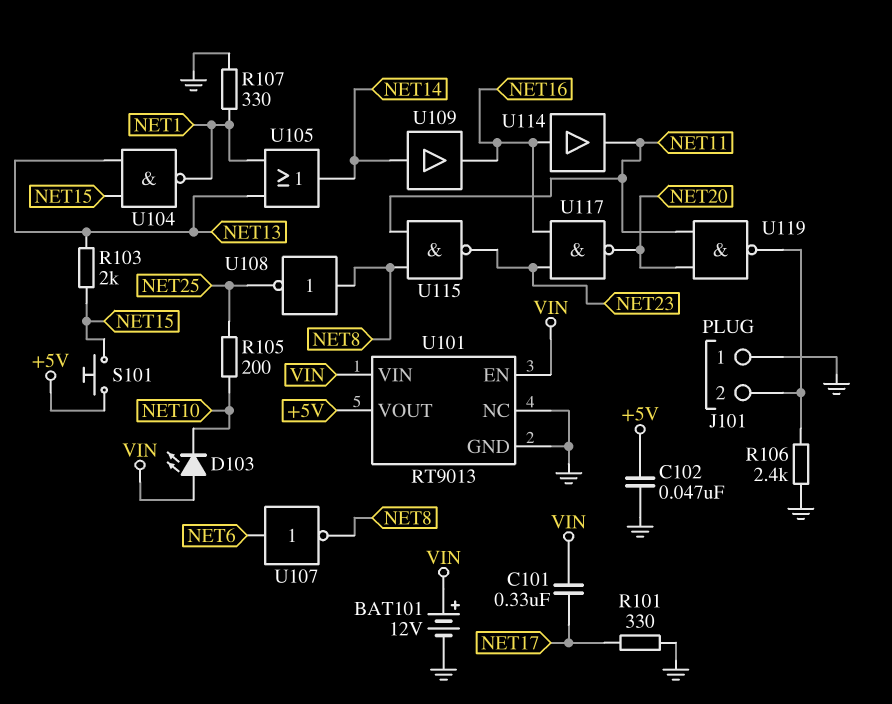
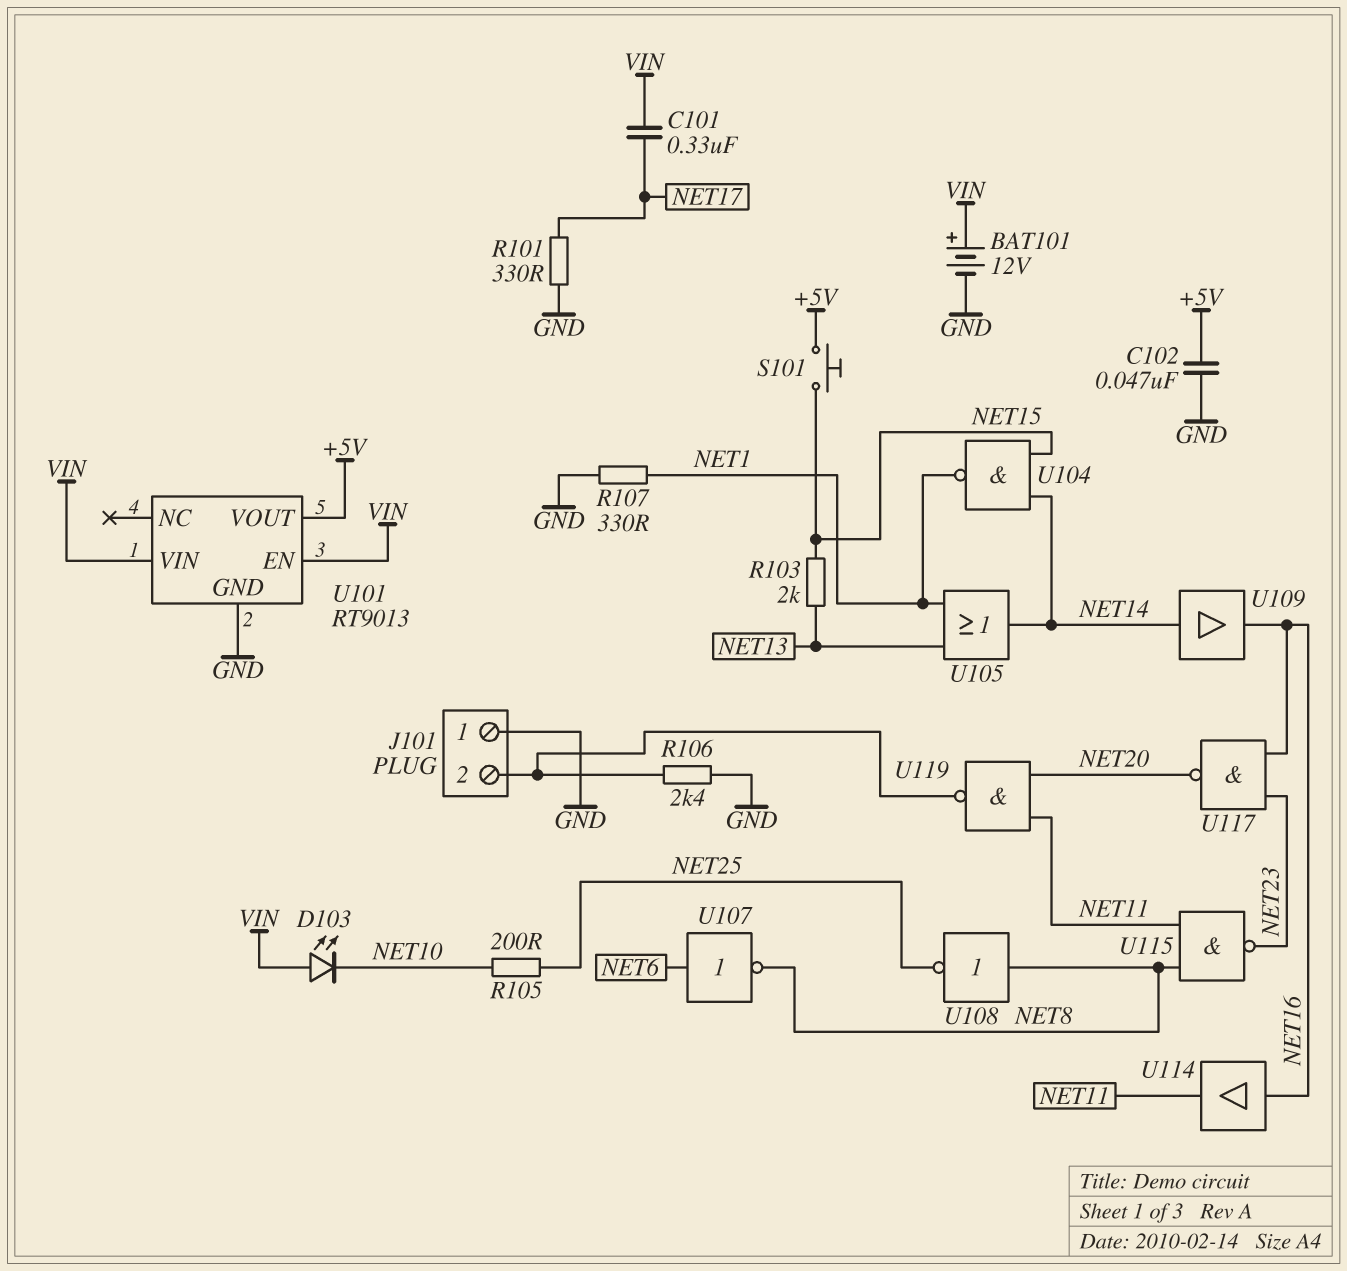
U101 pin NC: GND -> none
U104: NAND (in NET13, in NET15, out NET1) -> NAND (in NET14, in NET15, out NET1)

